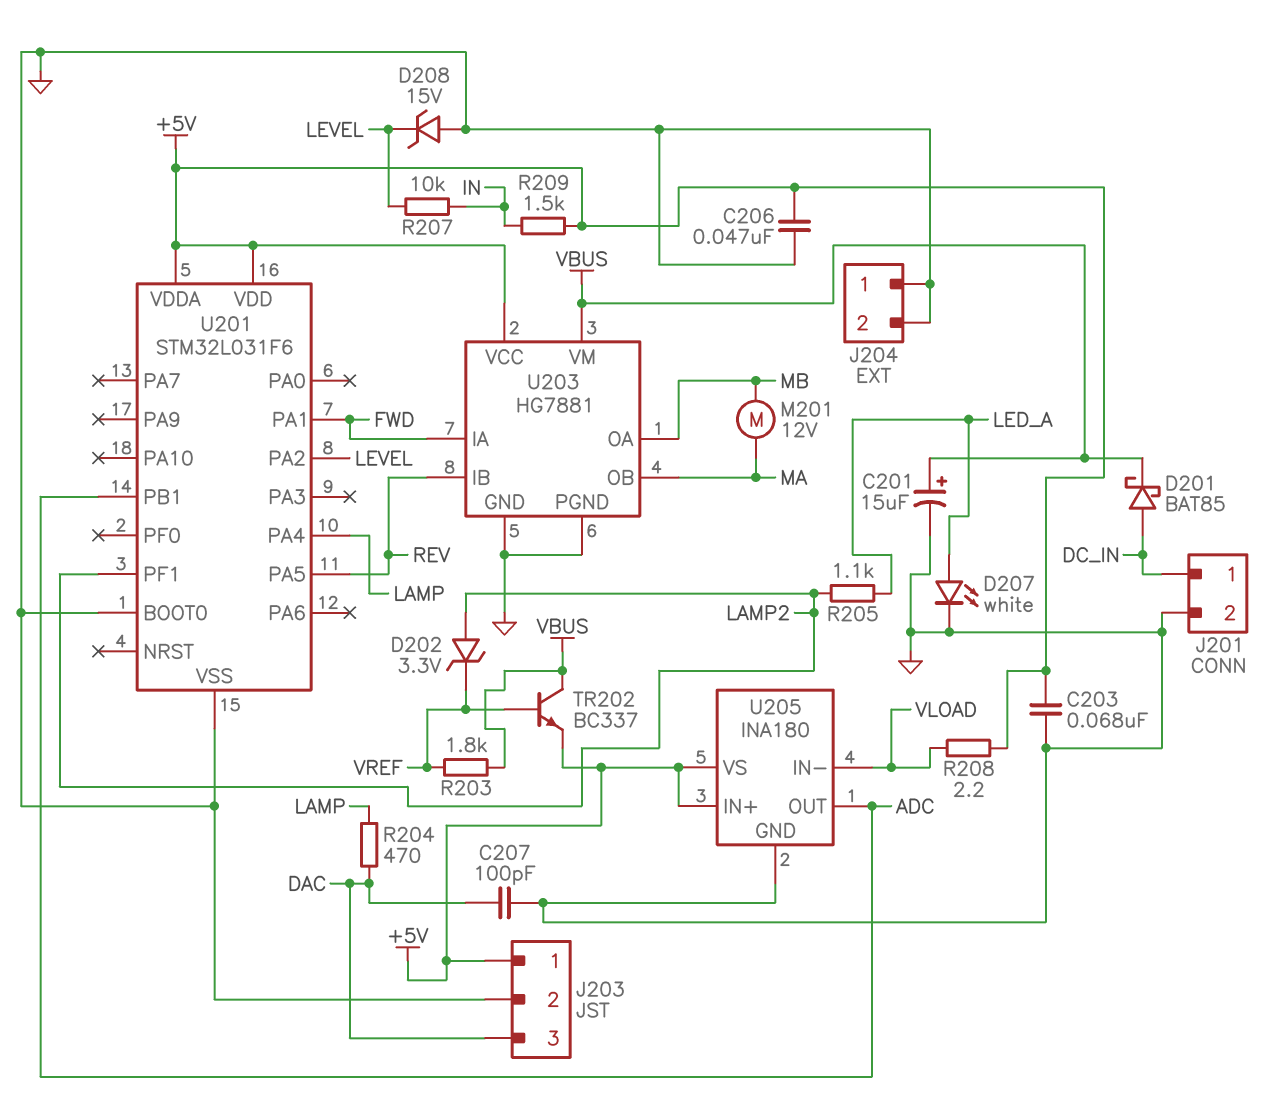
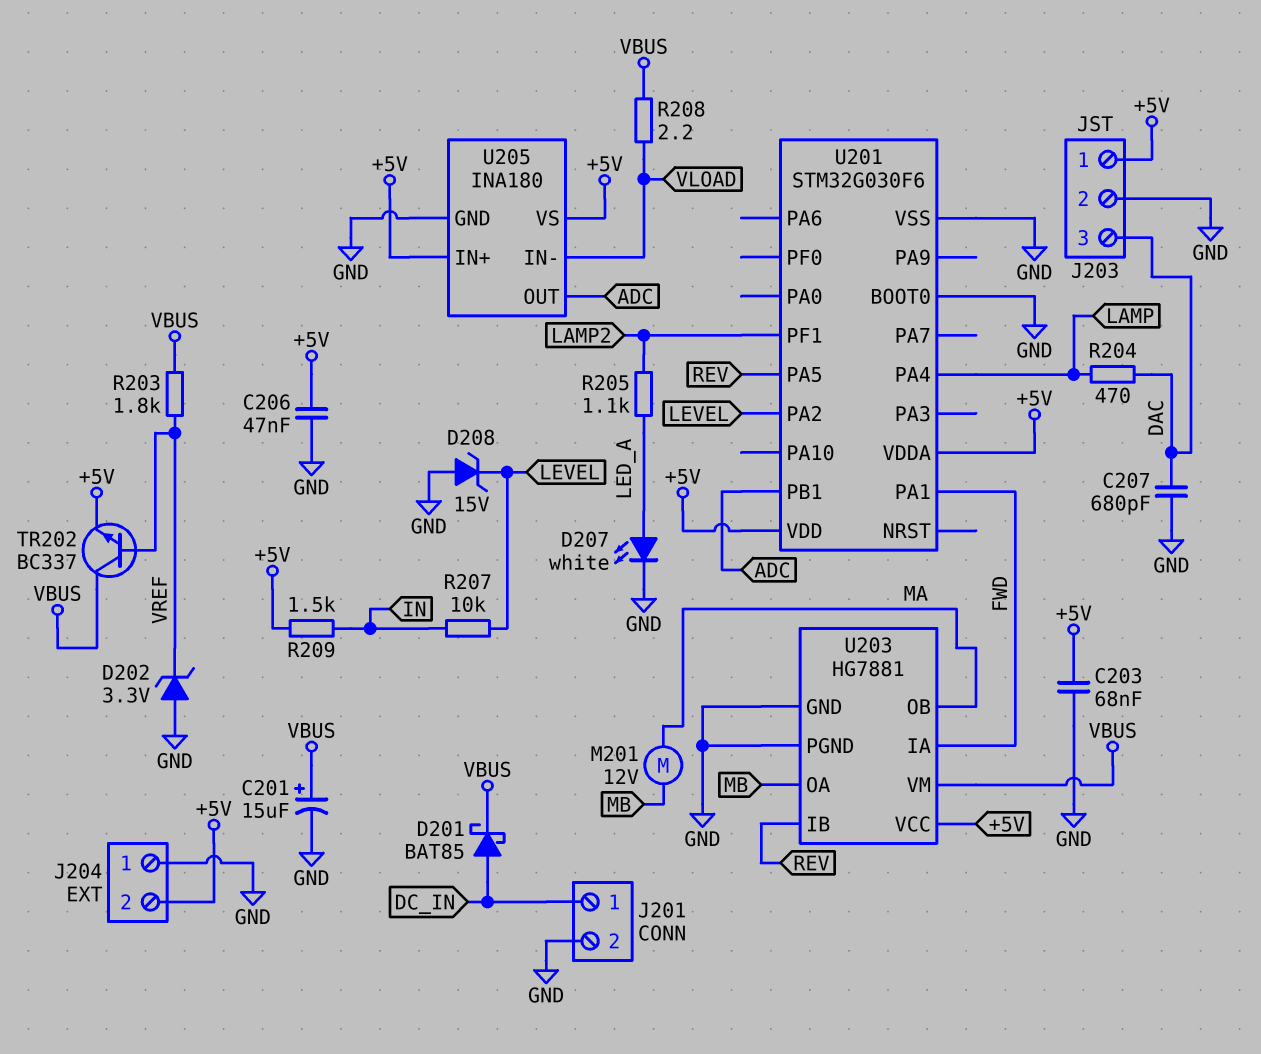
C207: 100pF (DAC, GND) -> 680pF (DAC, GND)
D202: zener 3.3V (A LAMP2, K VREF) -> zener 3.3V (A GND, K VREF)
J204 pin 2: GND -> +5V
R208: 2.2 (+5V, VLOAD) -> 2.2 (VBUS, VLOAD)
U201: STM32L031F6 -> STM32G030F6

